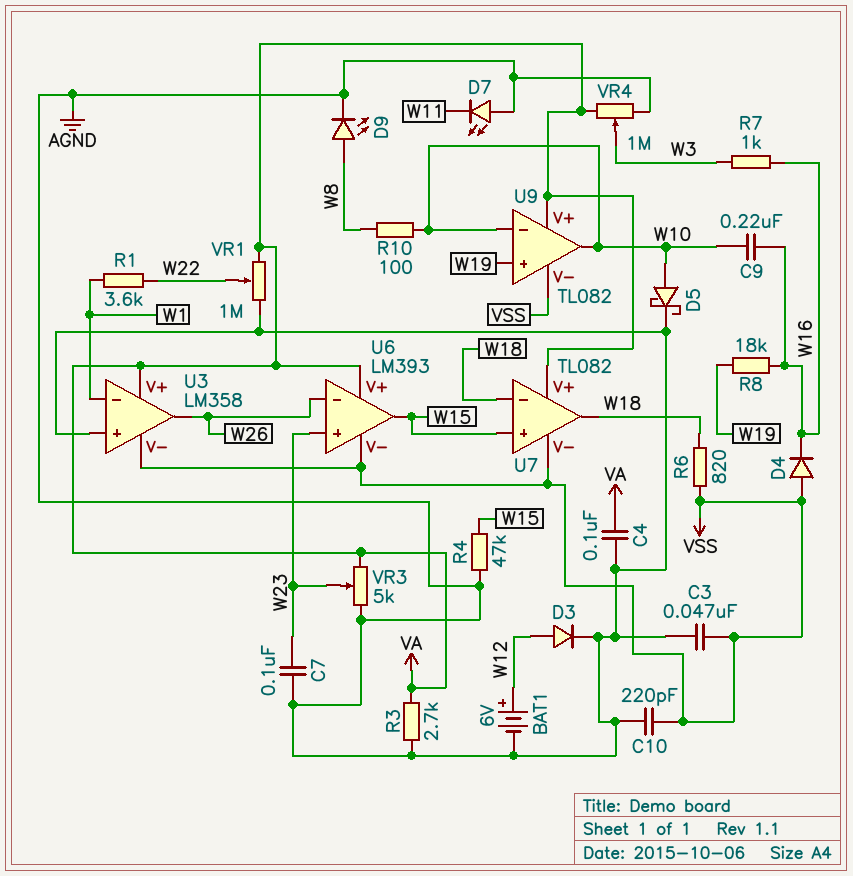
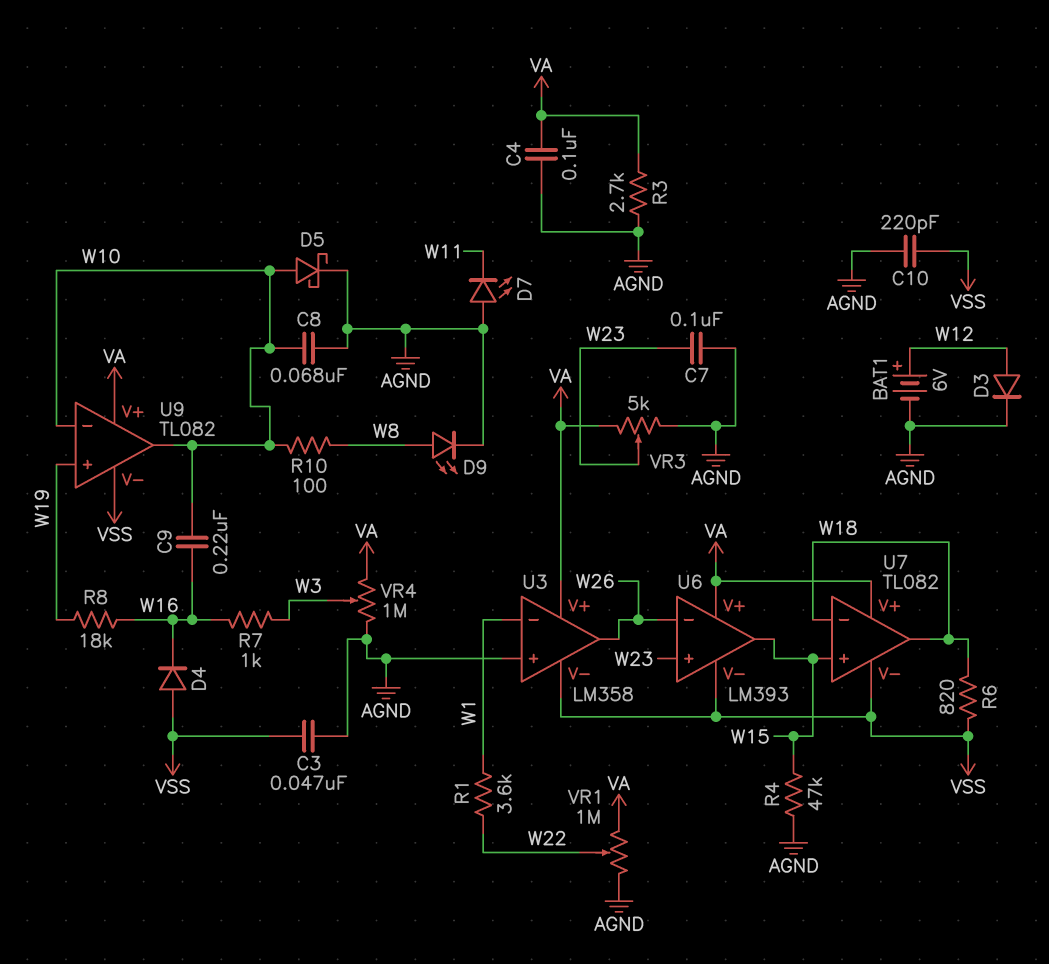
C8: none -> 68nF (AGND, W10)

